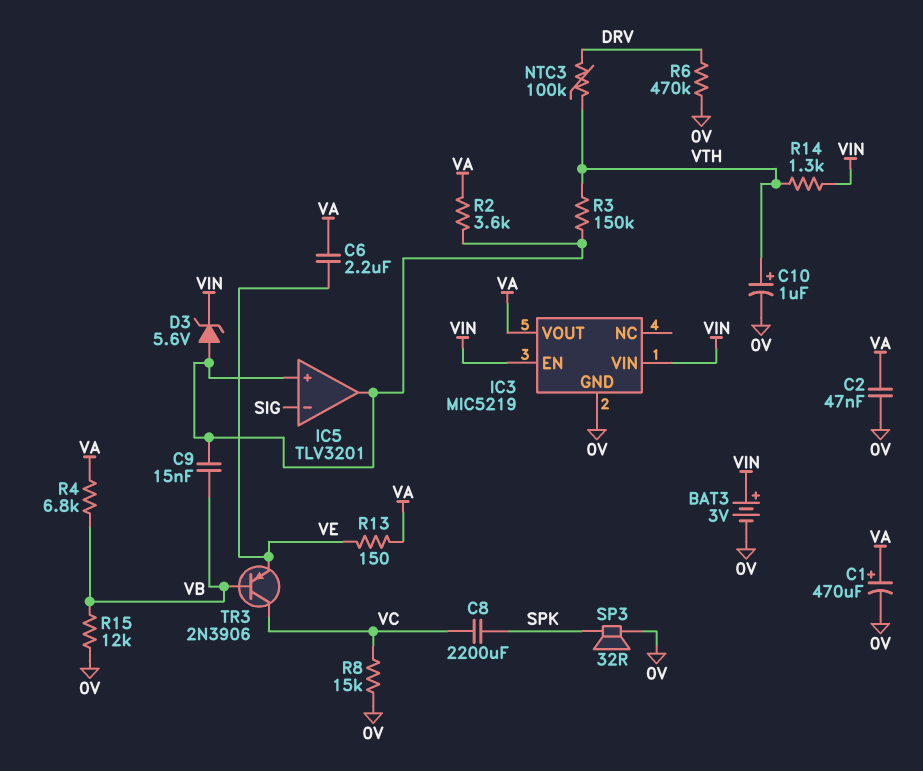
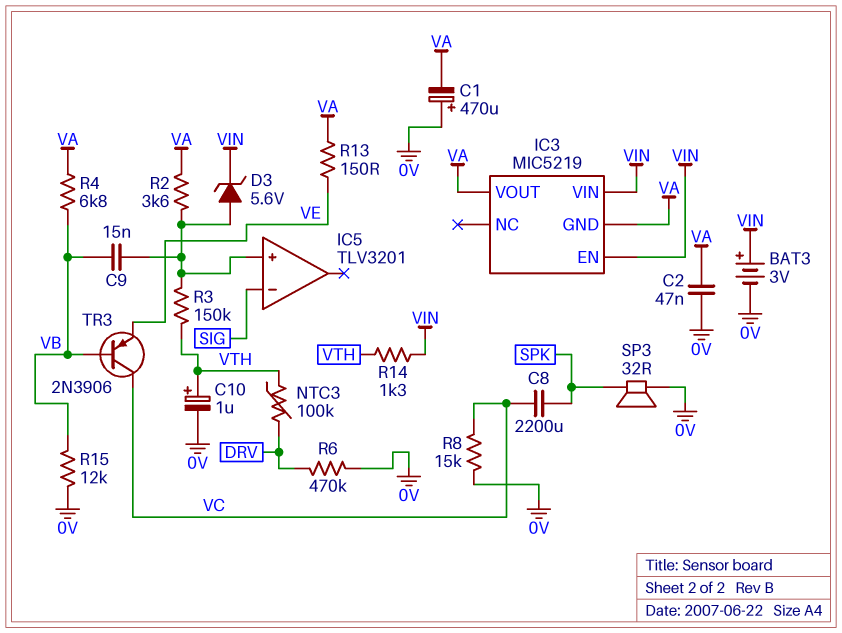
C1: 470uF (plus VA, minus 0V) -> 470uF (plus 0V, minus VA)
C6: 2.2uF (VA, VE) -> none
IC3 pin GND: 0V -> VA
IC5 pin out: IC5/in+ -> none

